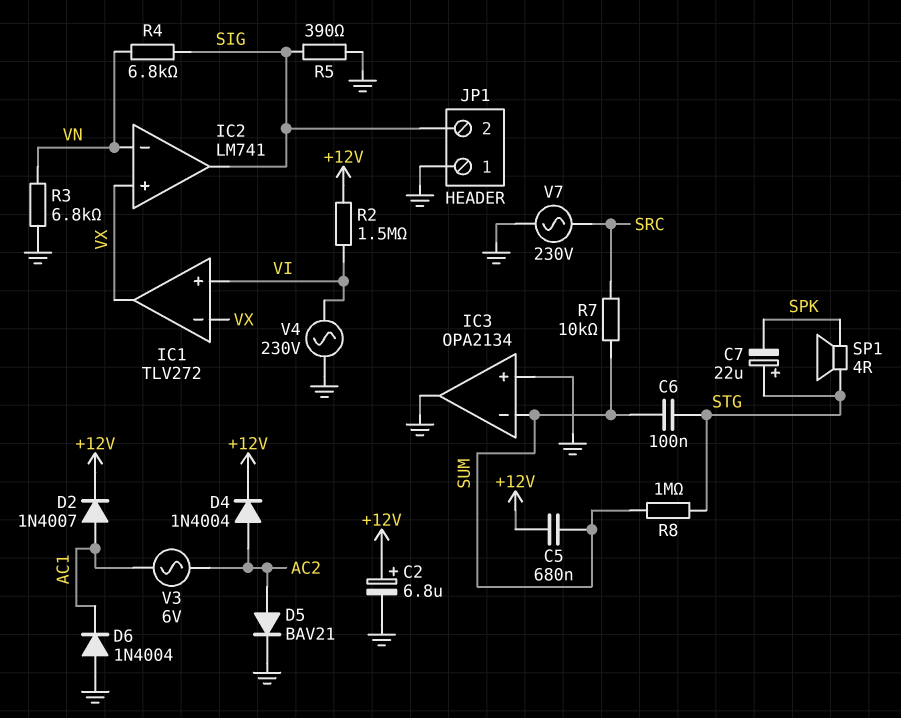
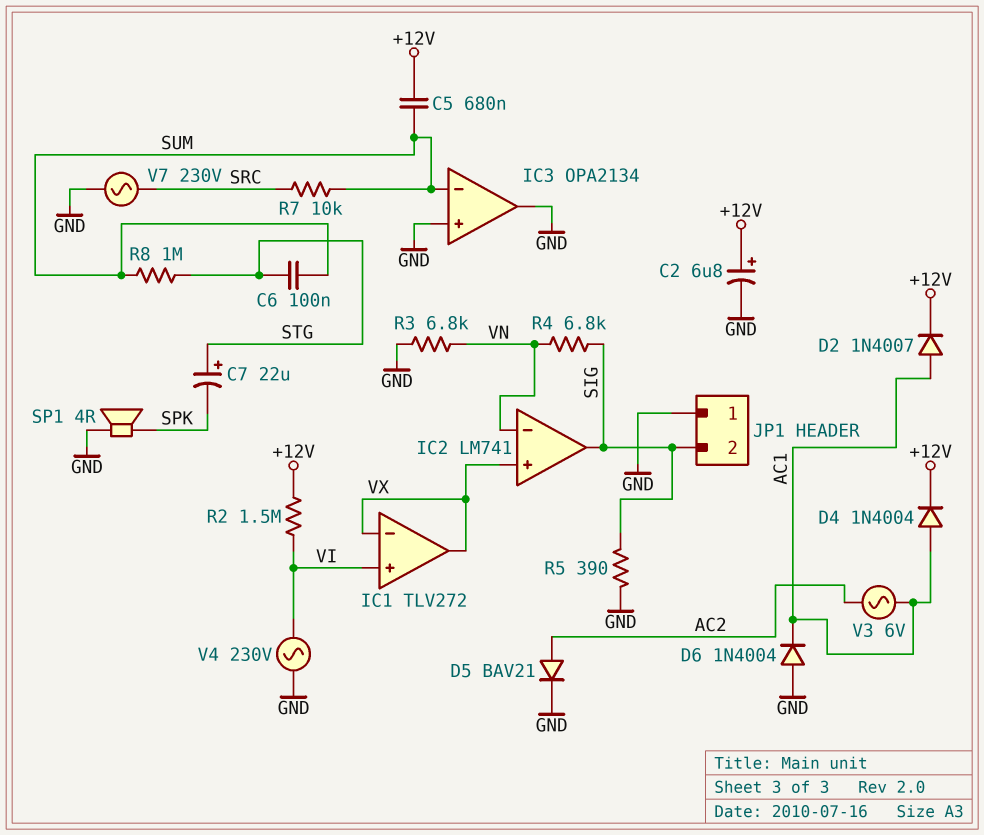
D4: diode 1N4004 (A AC2, K +12V) -> diode 1N4004 (A AC1, K +12V)
SP1: speaker 4R (SPK, STG) -> speaker 4R (GND, SPK)

